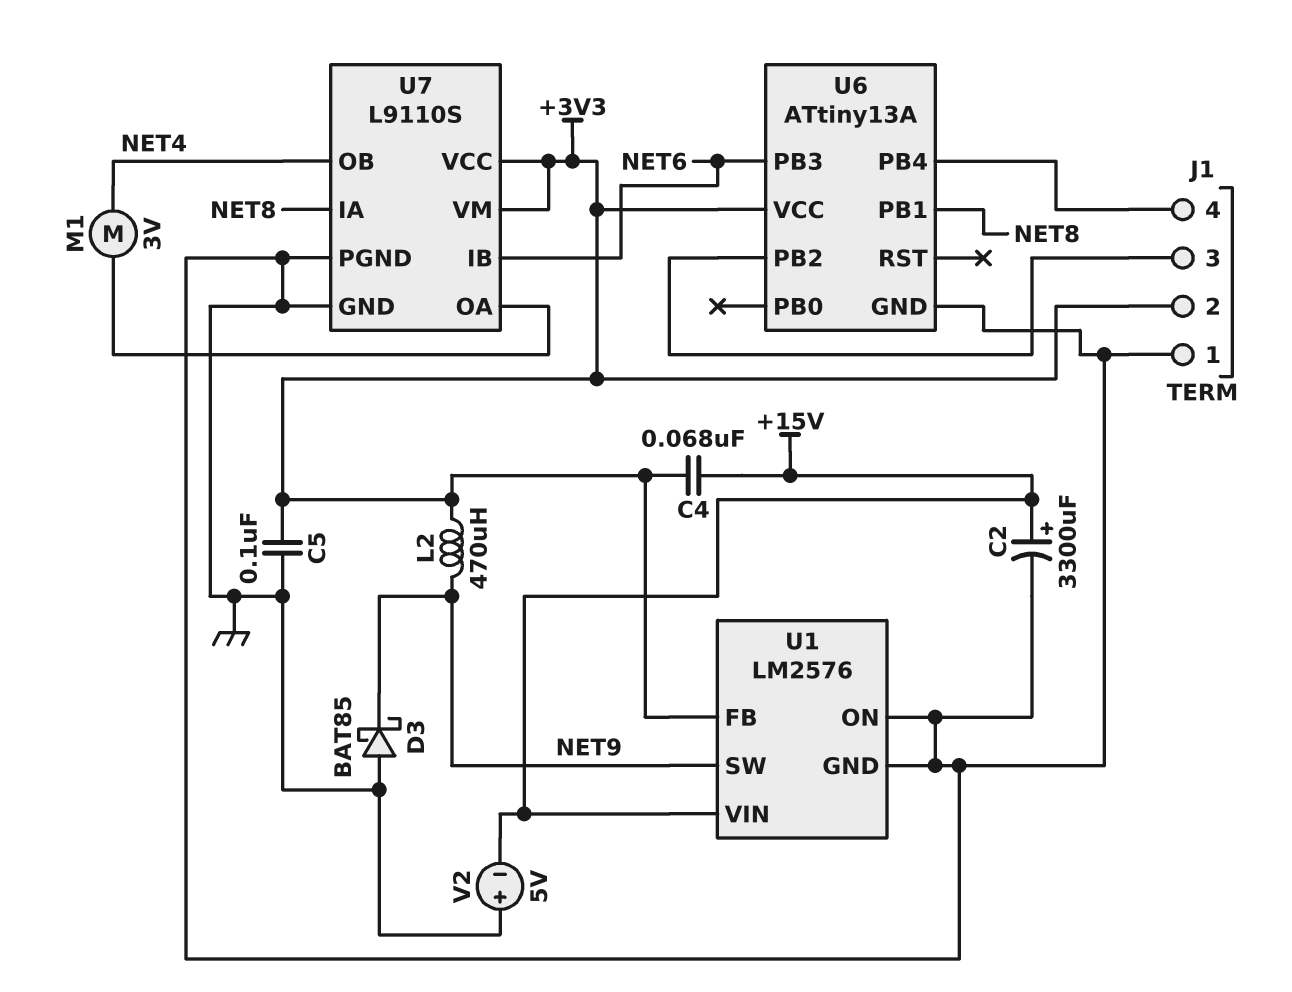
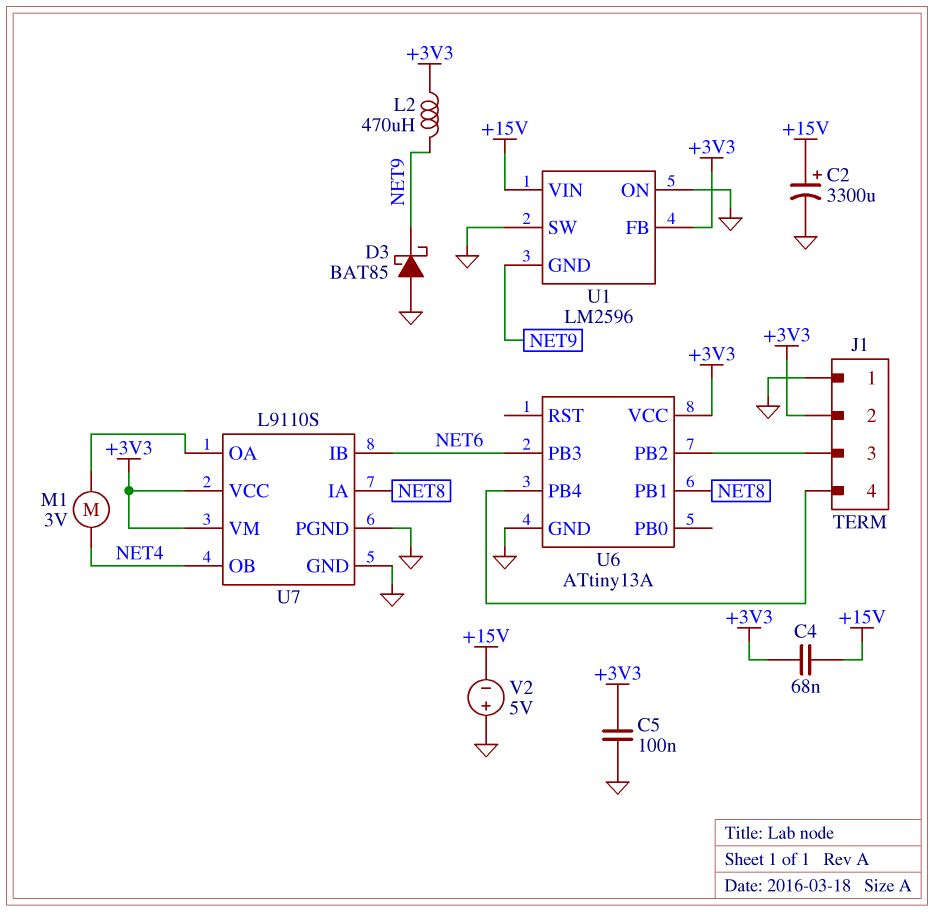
U1: LM2576 -> LM2596
U1 pin GND: GND -> NET9
U1 pin SW: NET9 -> GND

